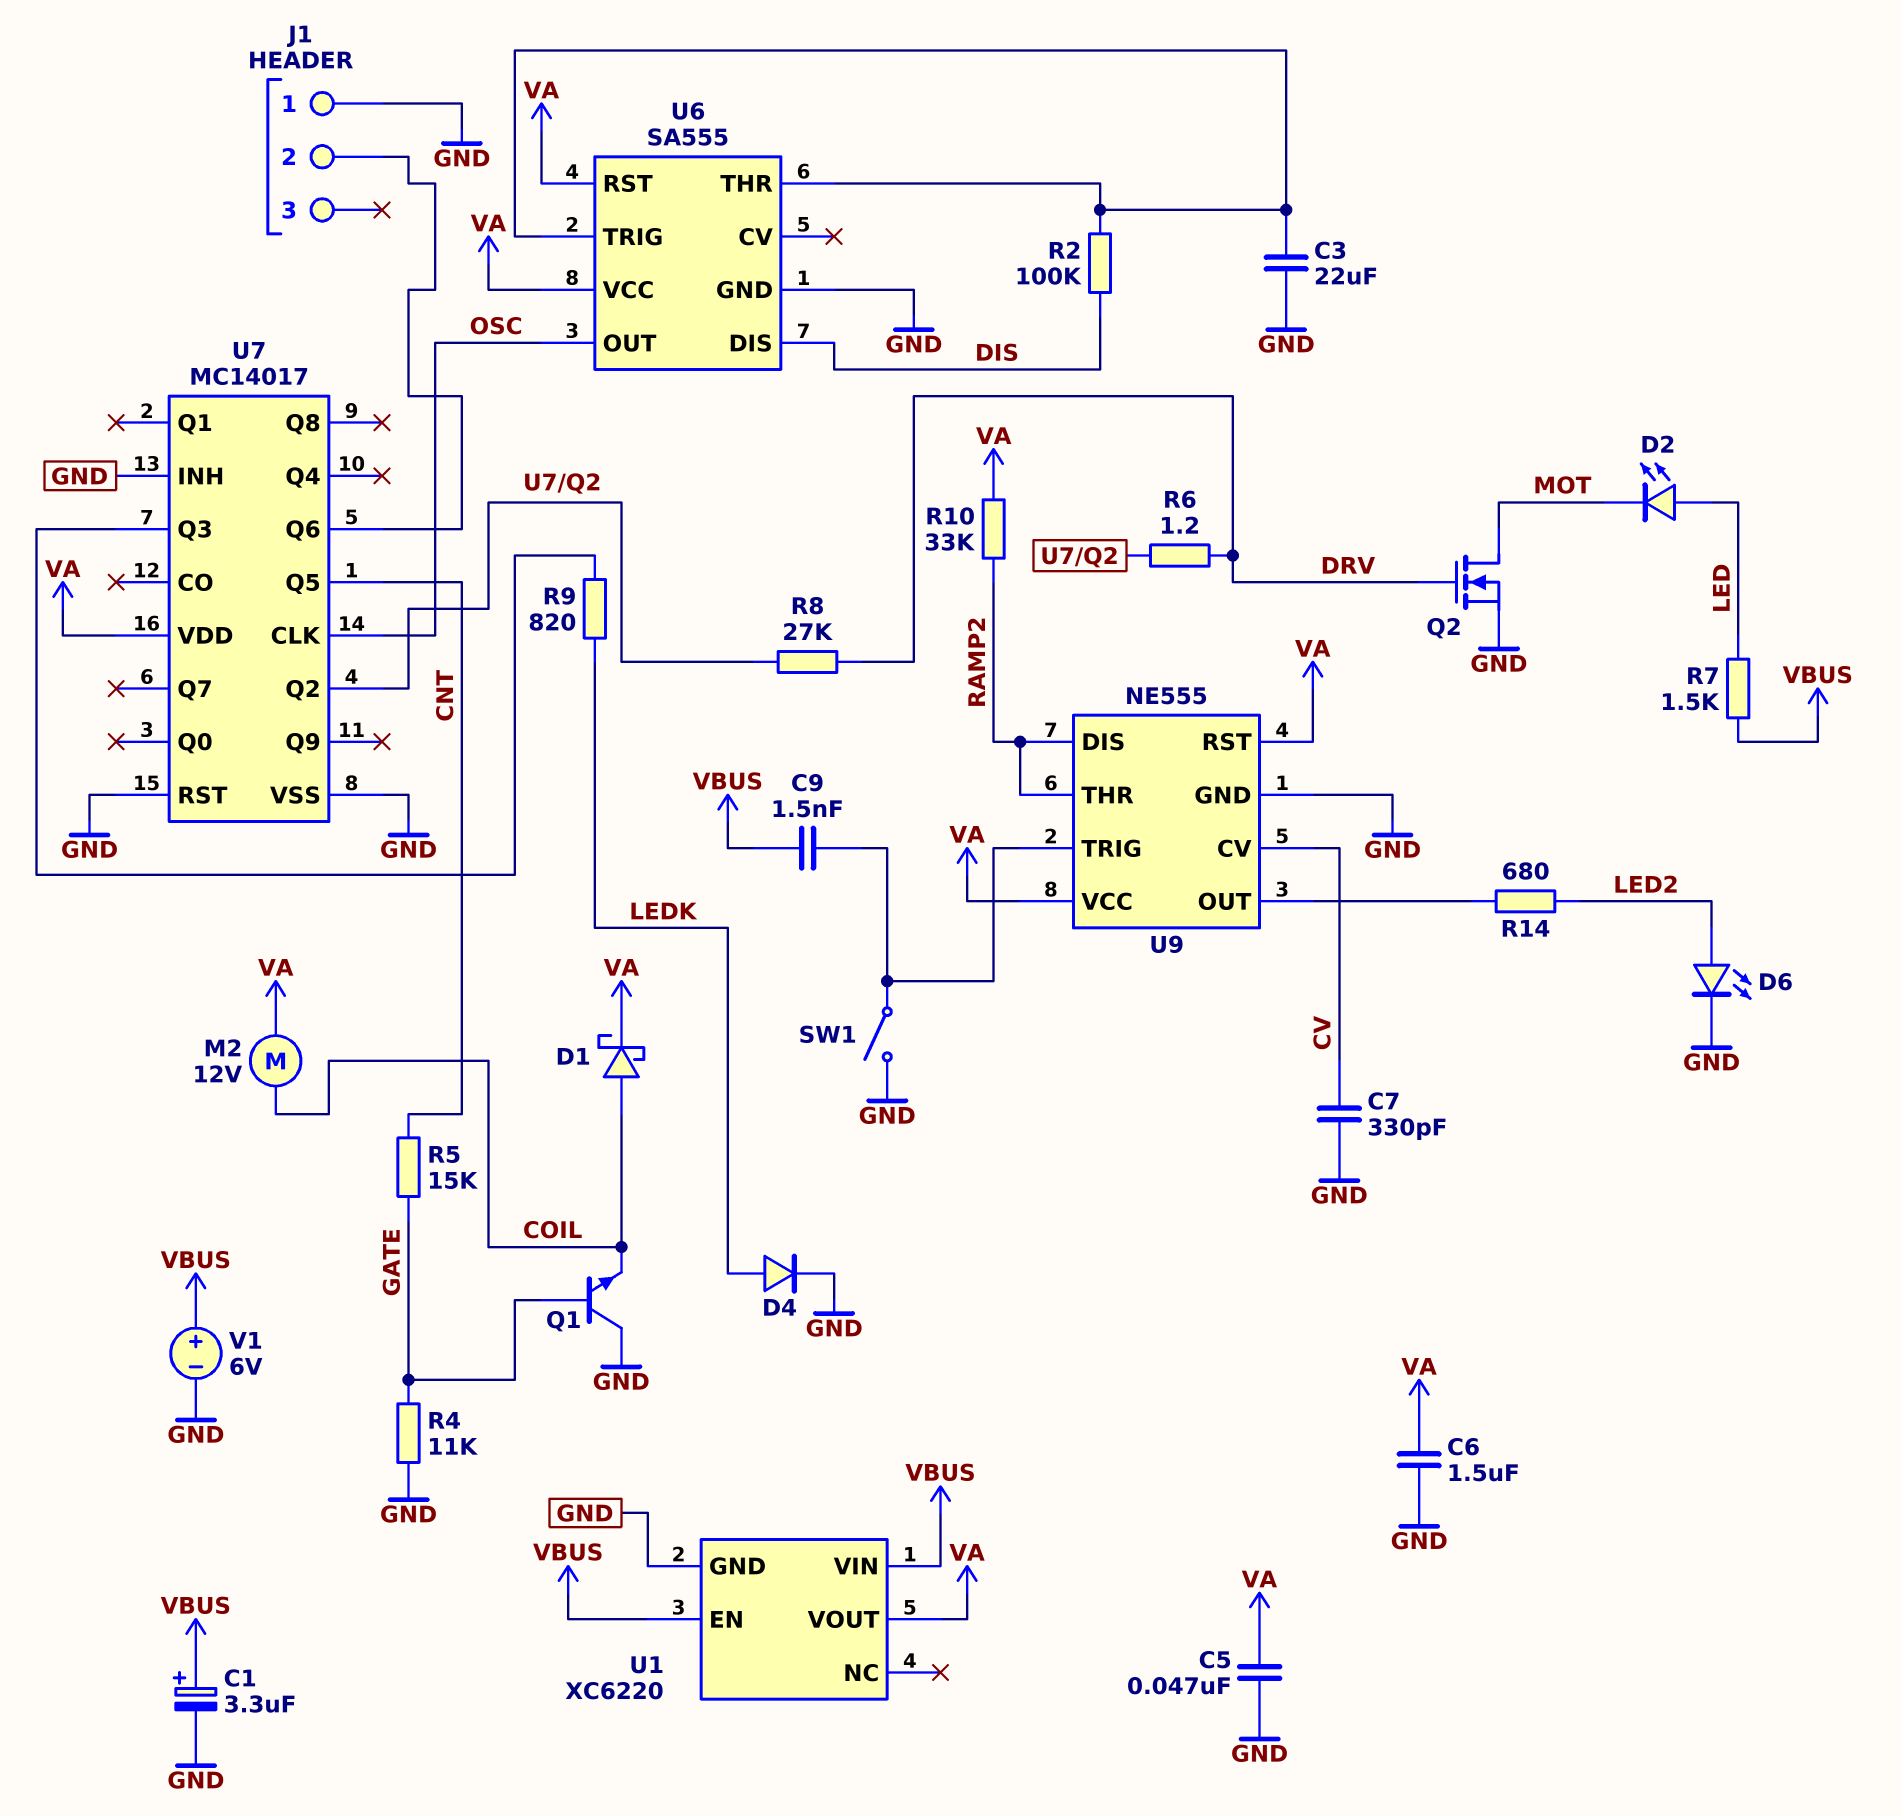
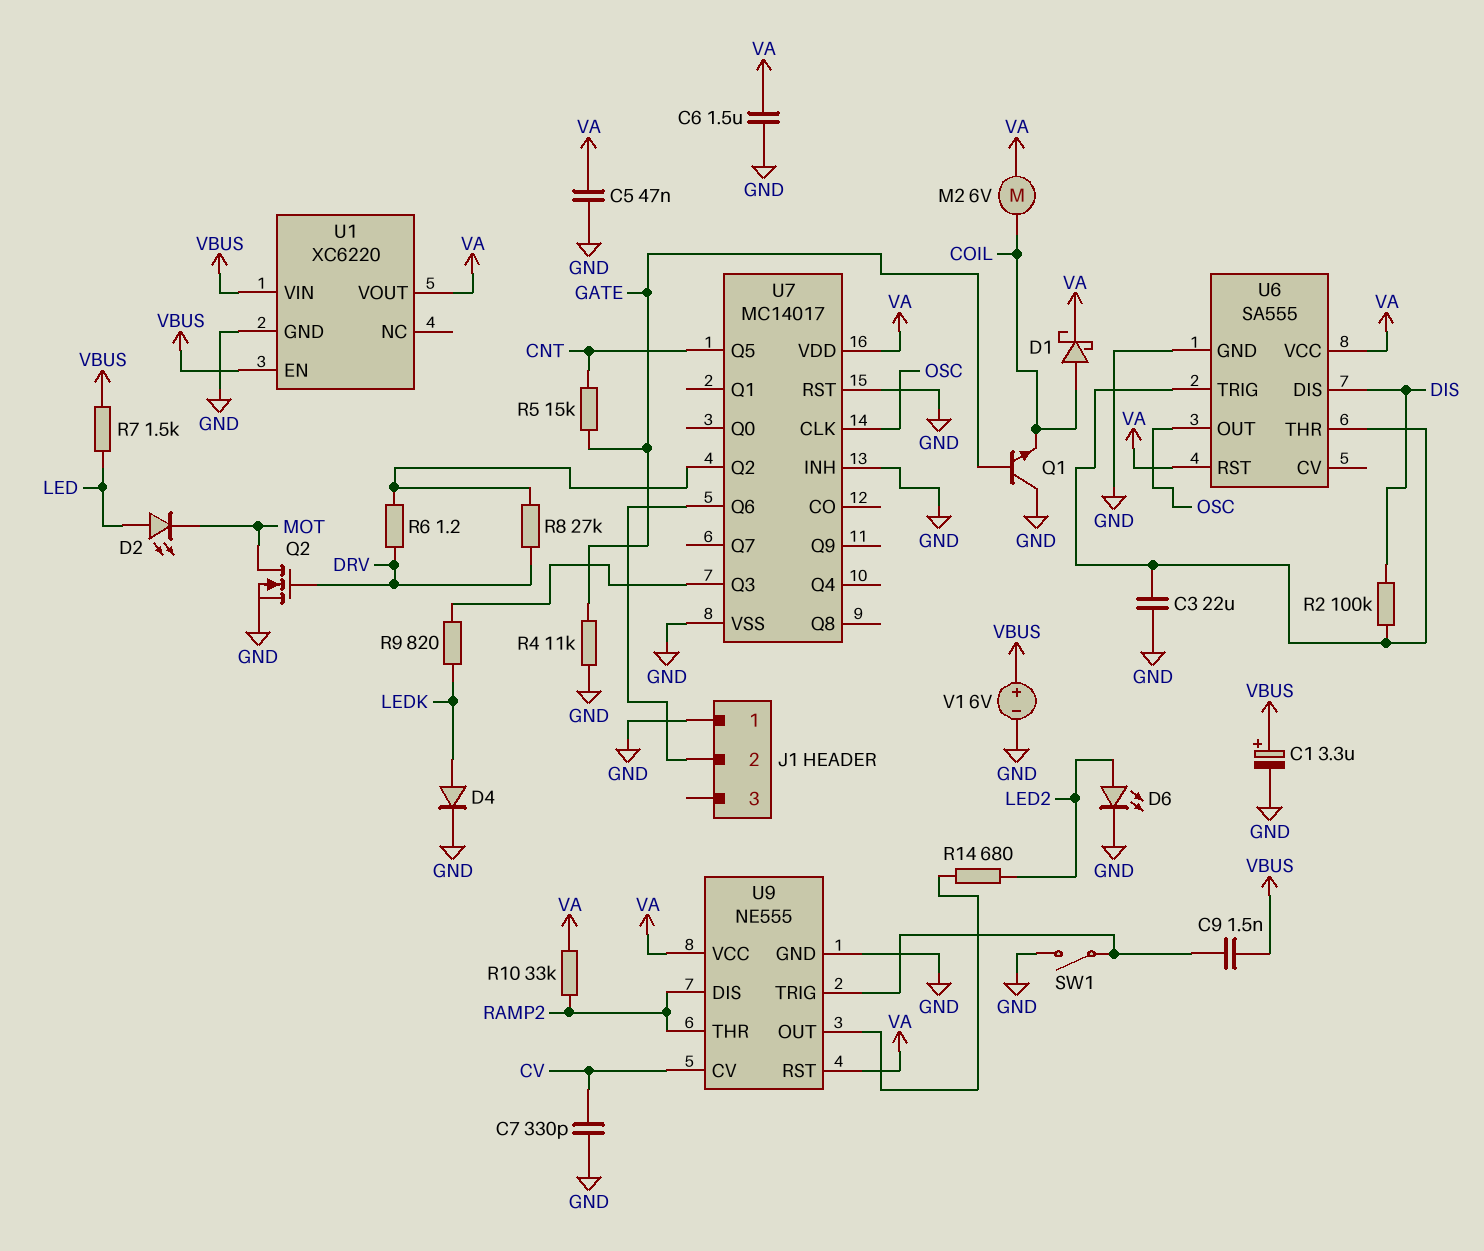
M2: motor 12V (COIL, VA) -> motor 6V (COIL, VA)

